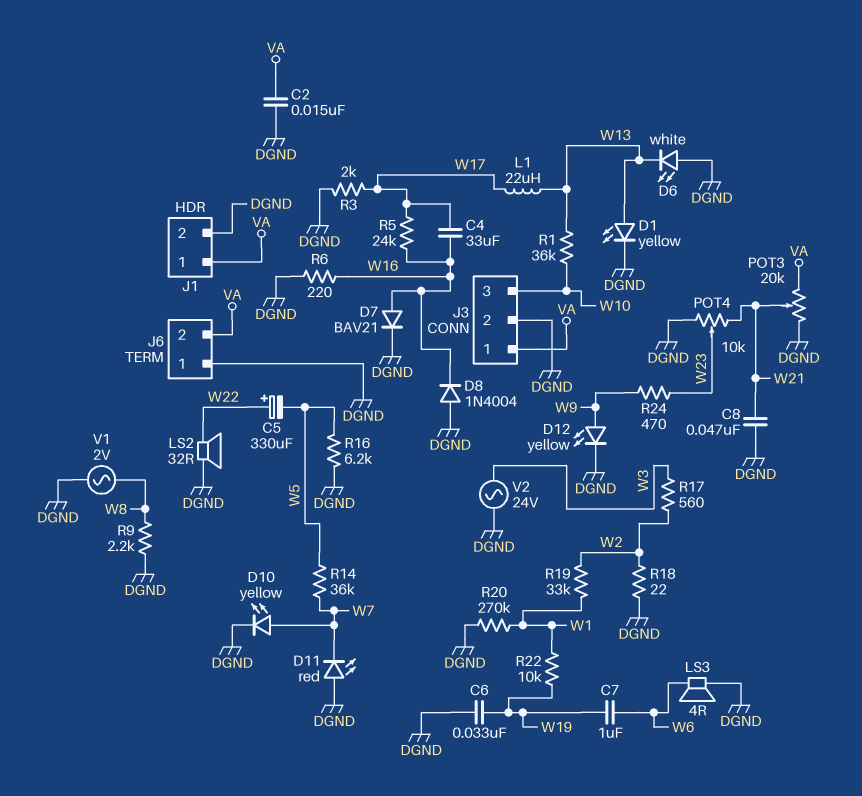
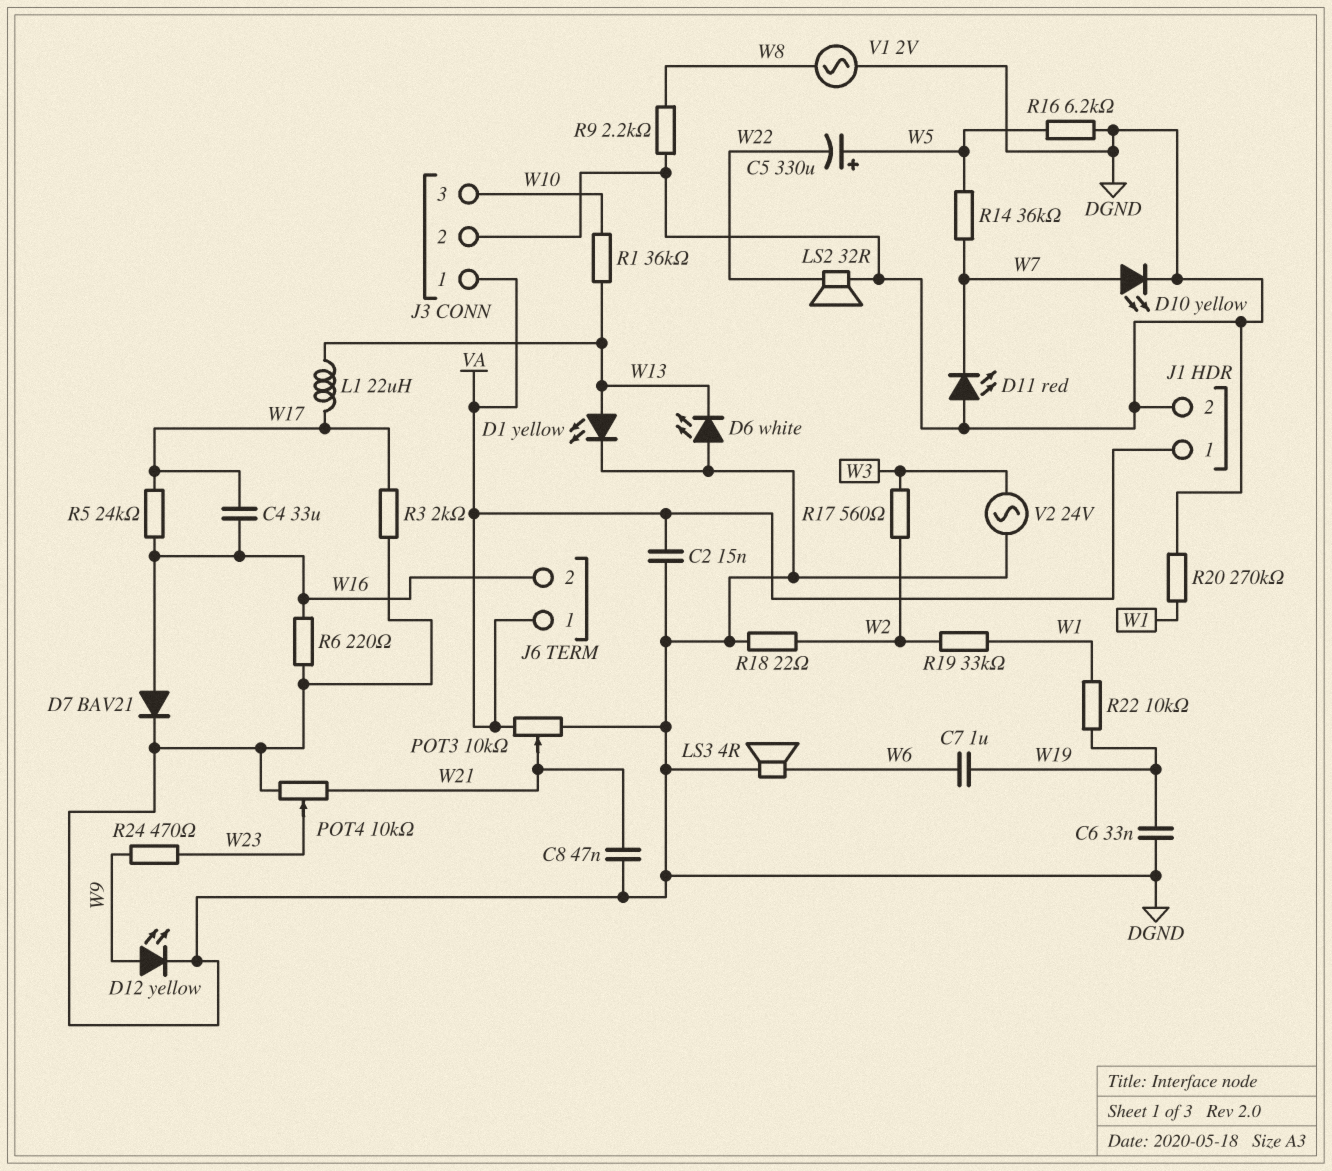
C5: 330uF (plus W22, minus W5) -> 330uF (plus W5, minus W22)
D8: diode 1N4004 (A DGND, K W16) -> none
J6 pin 1: DGND -> VA
J6 pin 2: VA -> W16
POT3: 20k (DGND, VA, wiper W21) -> 10k (DGND, VA, wiper W21)

